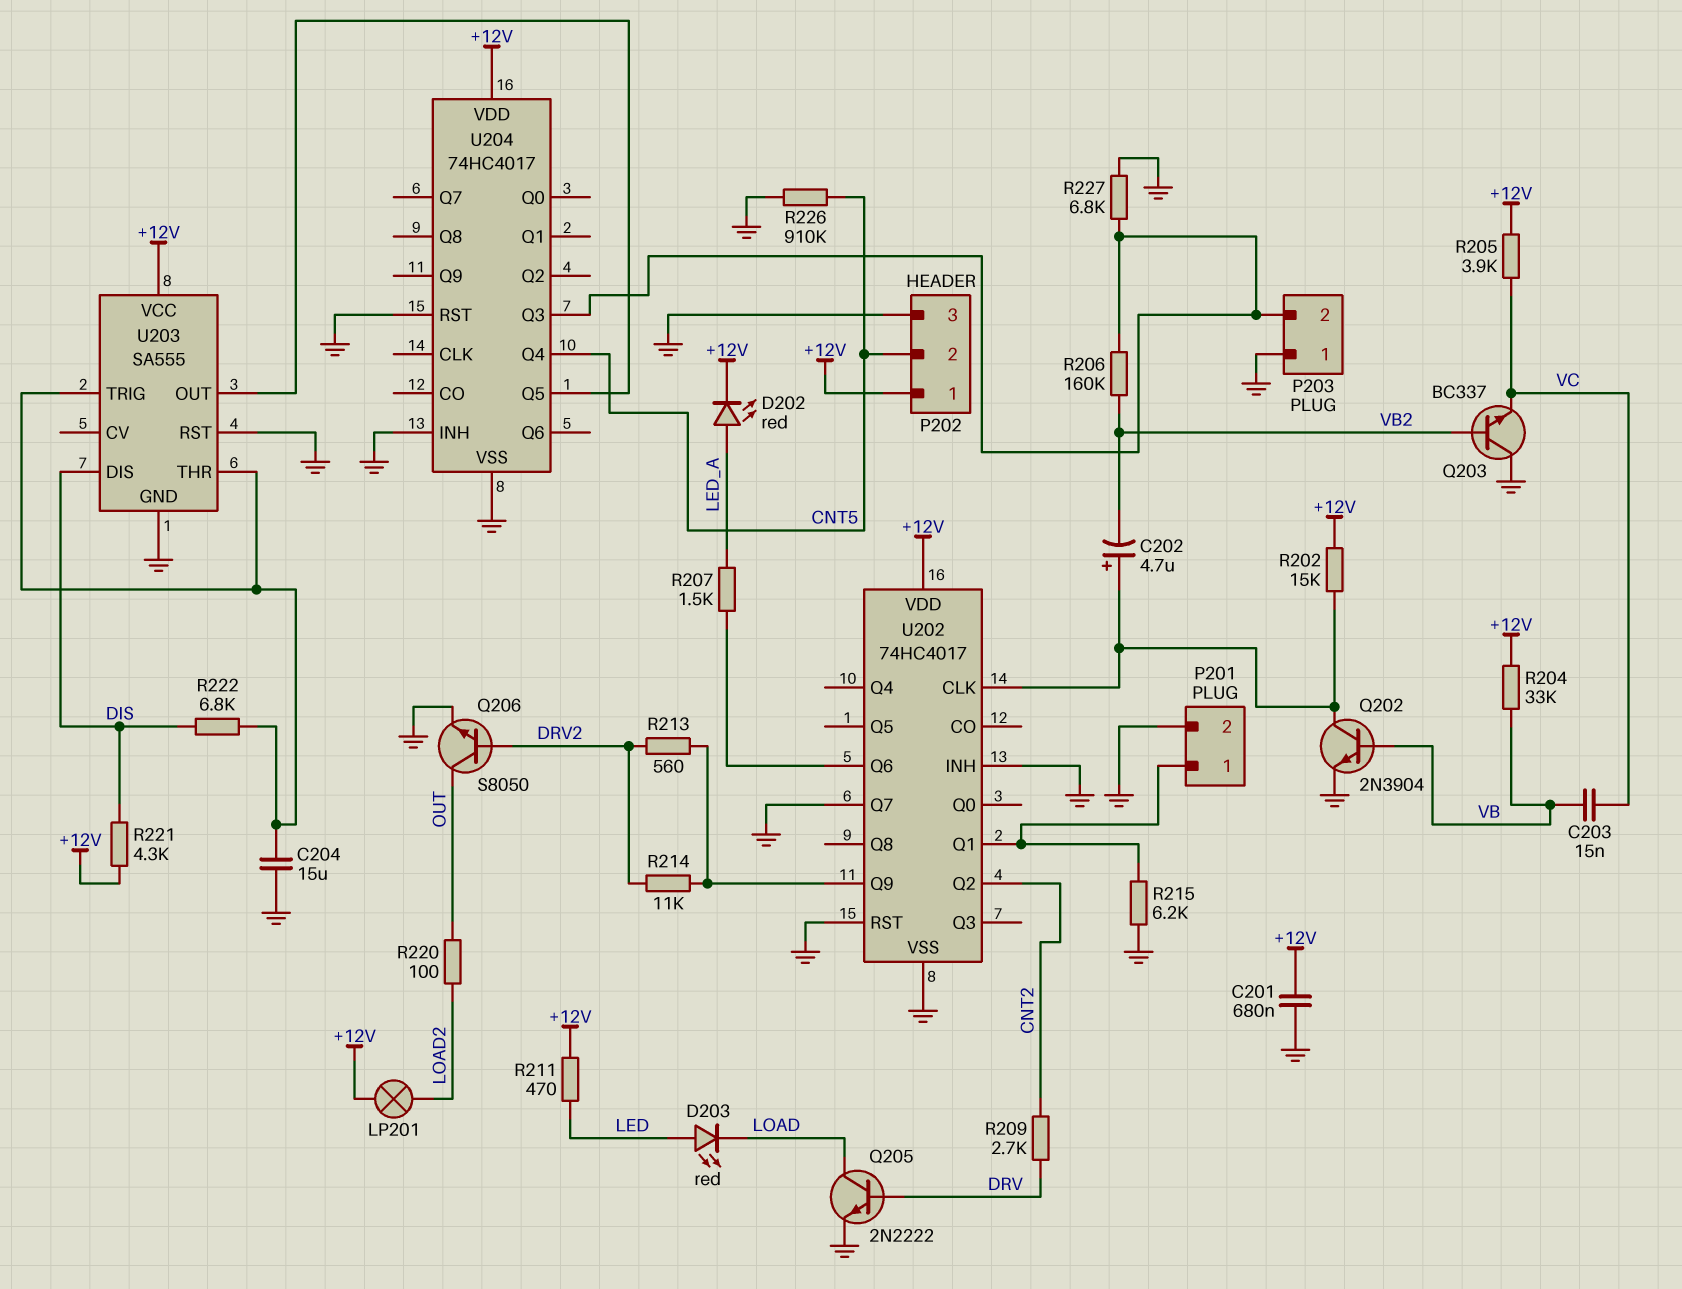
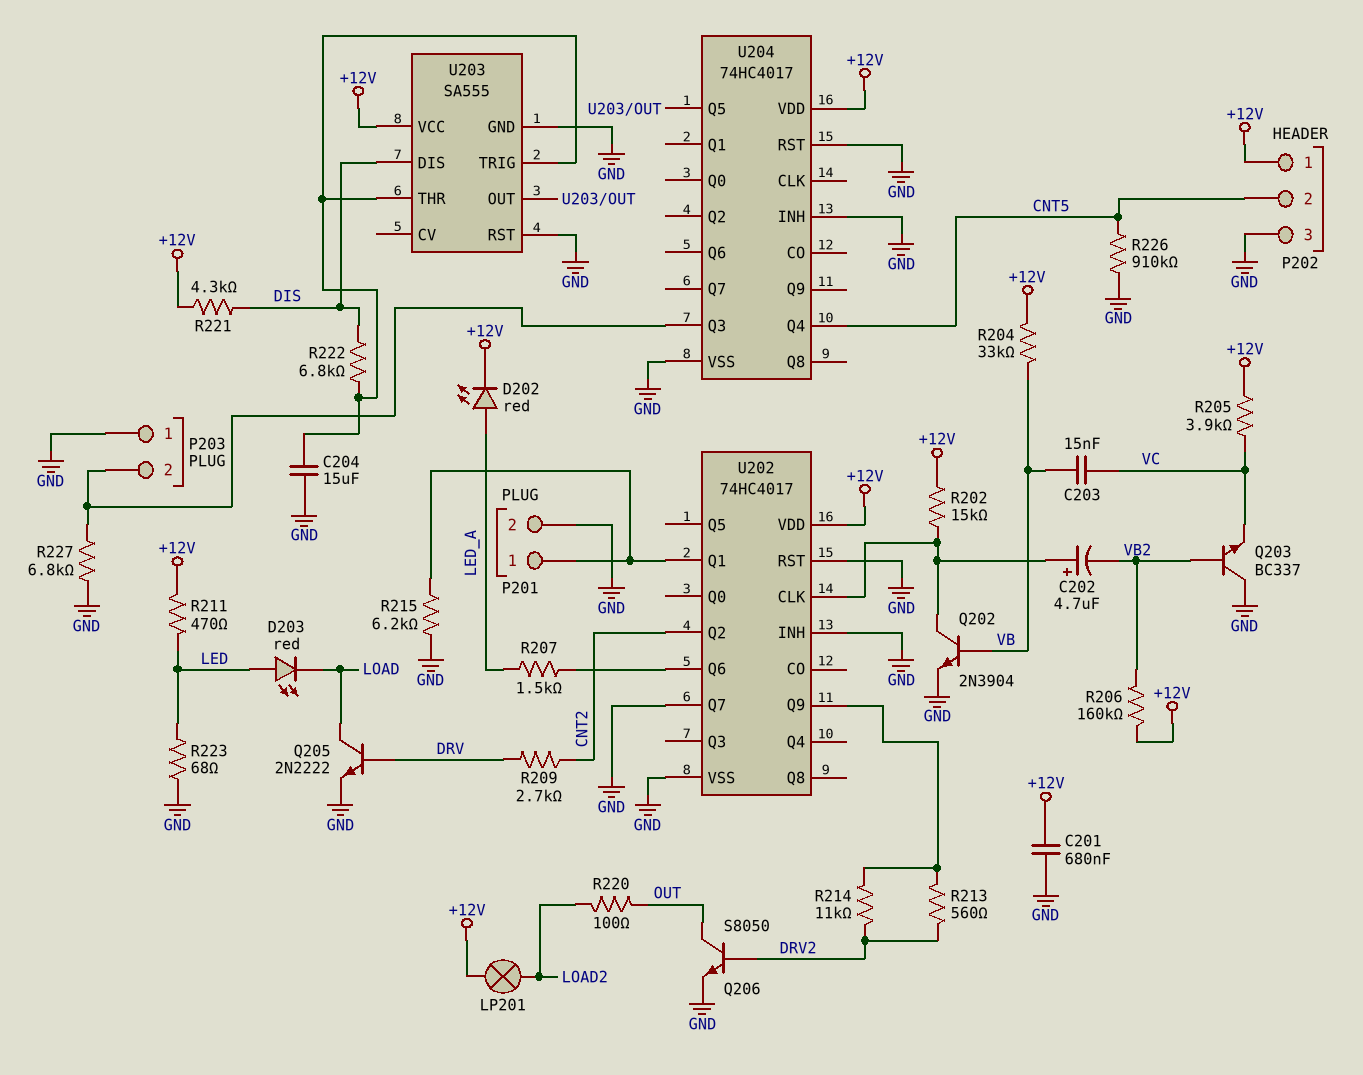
R206: 160k (P203/2, VB2) -> 160k (+12V, VB2)
R223: none -> 68 (GND, LED)

